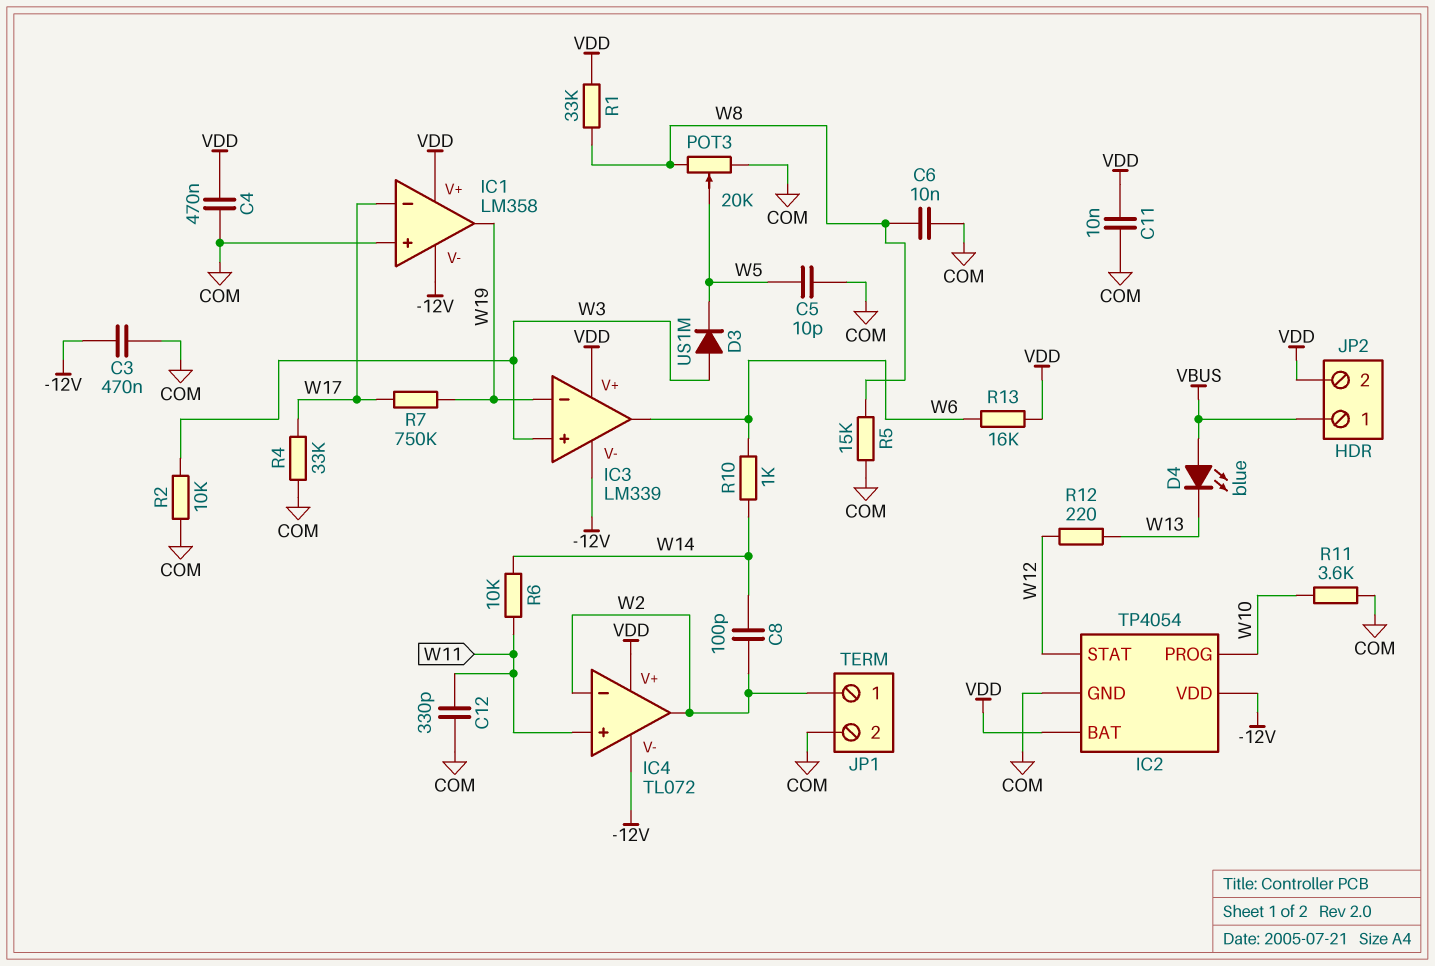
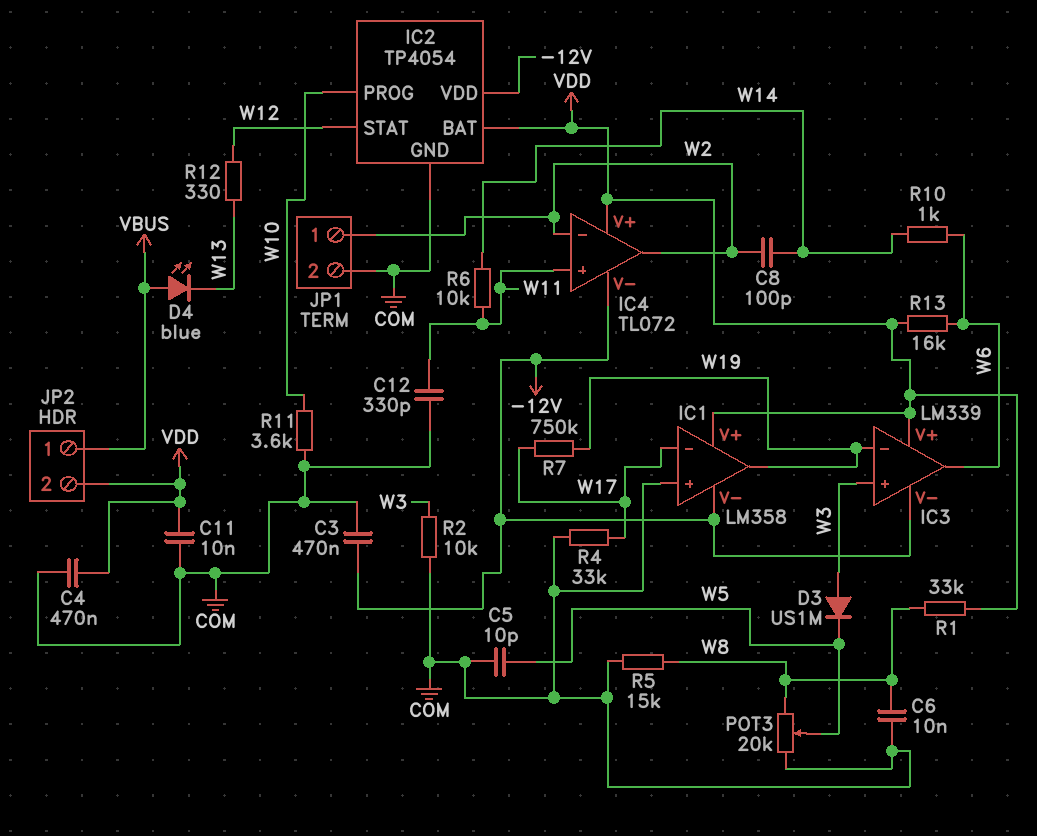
R12: 220 (W12, W13) -> 330 (W12, W13)

